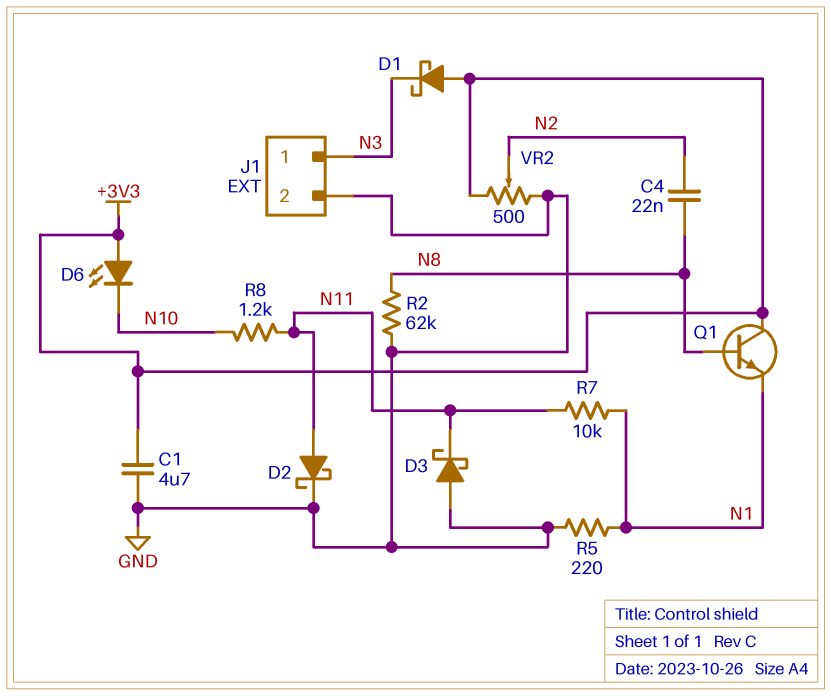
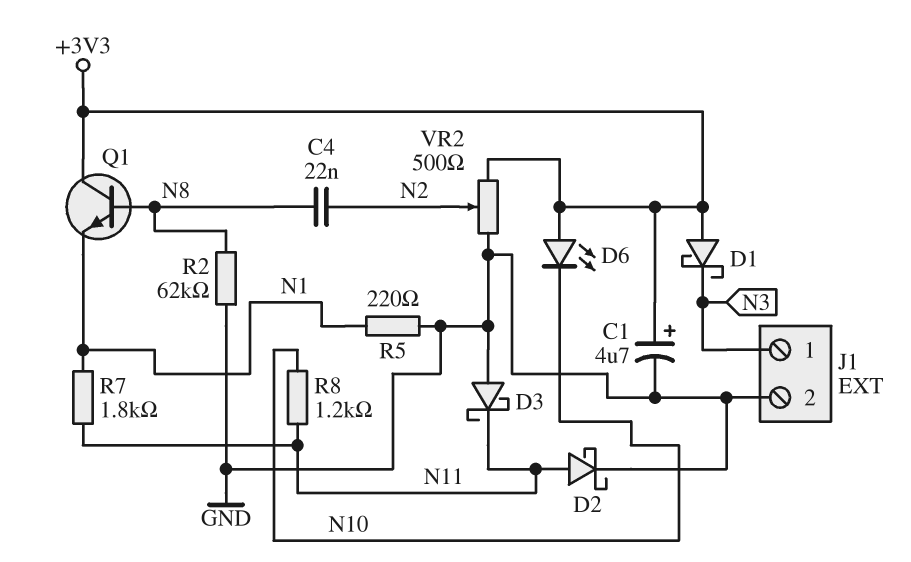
C1: 4.7uF (+3V3, GND) -> 4.7uF (plus +3V3, minus GND)
R7: 10k (N1, N11) -> 1.8k (N1, N11)

